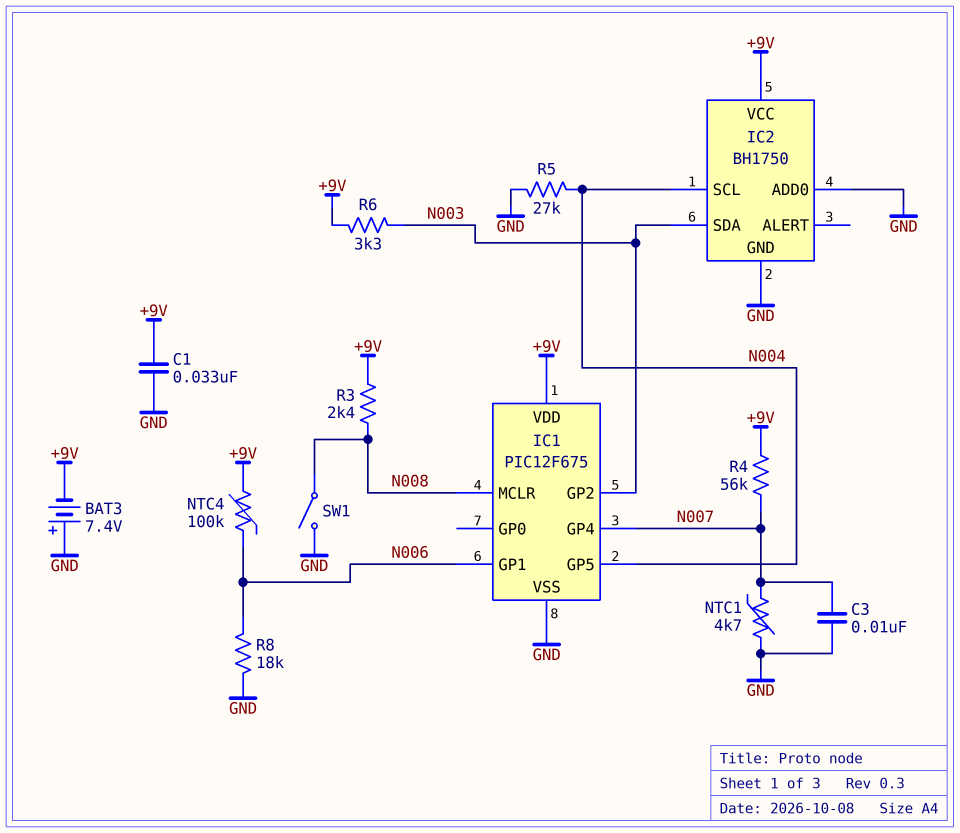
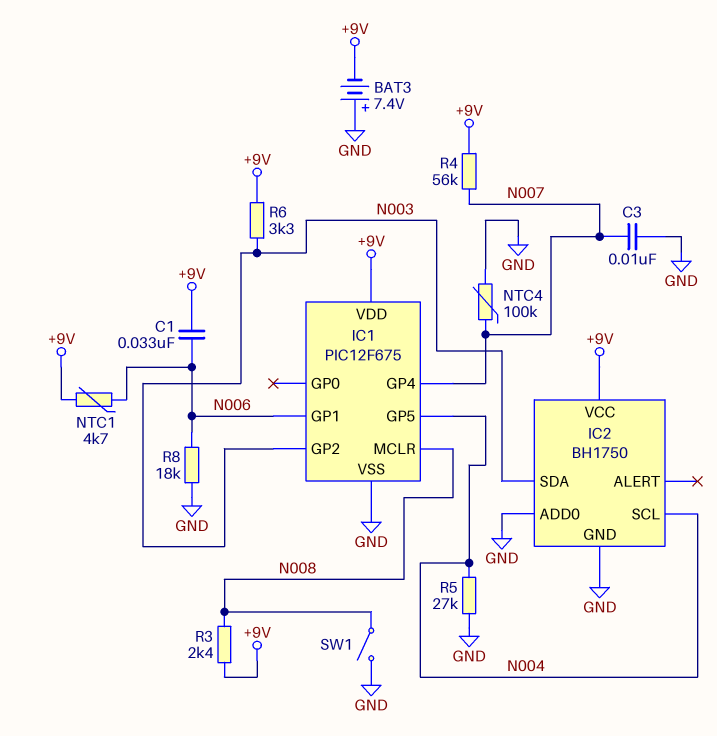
C1: 33nF (+9V, GND) -> 33nF (+9V, N006)
NTC1: 4.7k (GND, N007) -> 4.7k (+9V, N006)
NTC4: 100k (+9V, N006) -> 100k (GND, N007)

